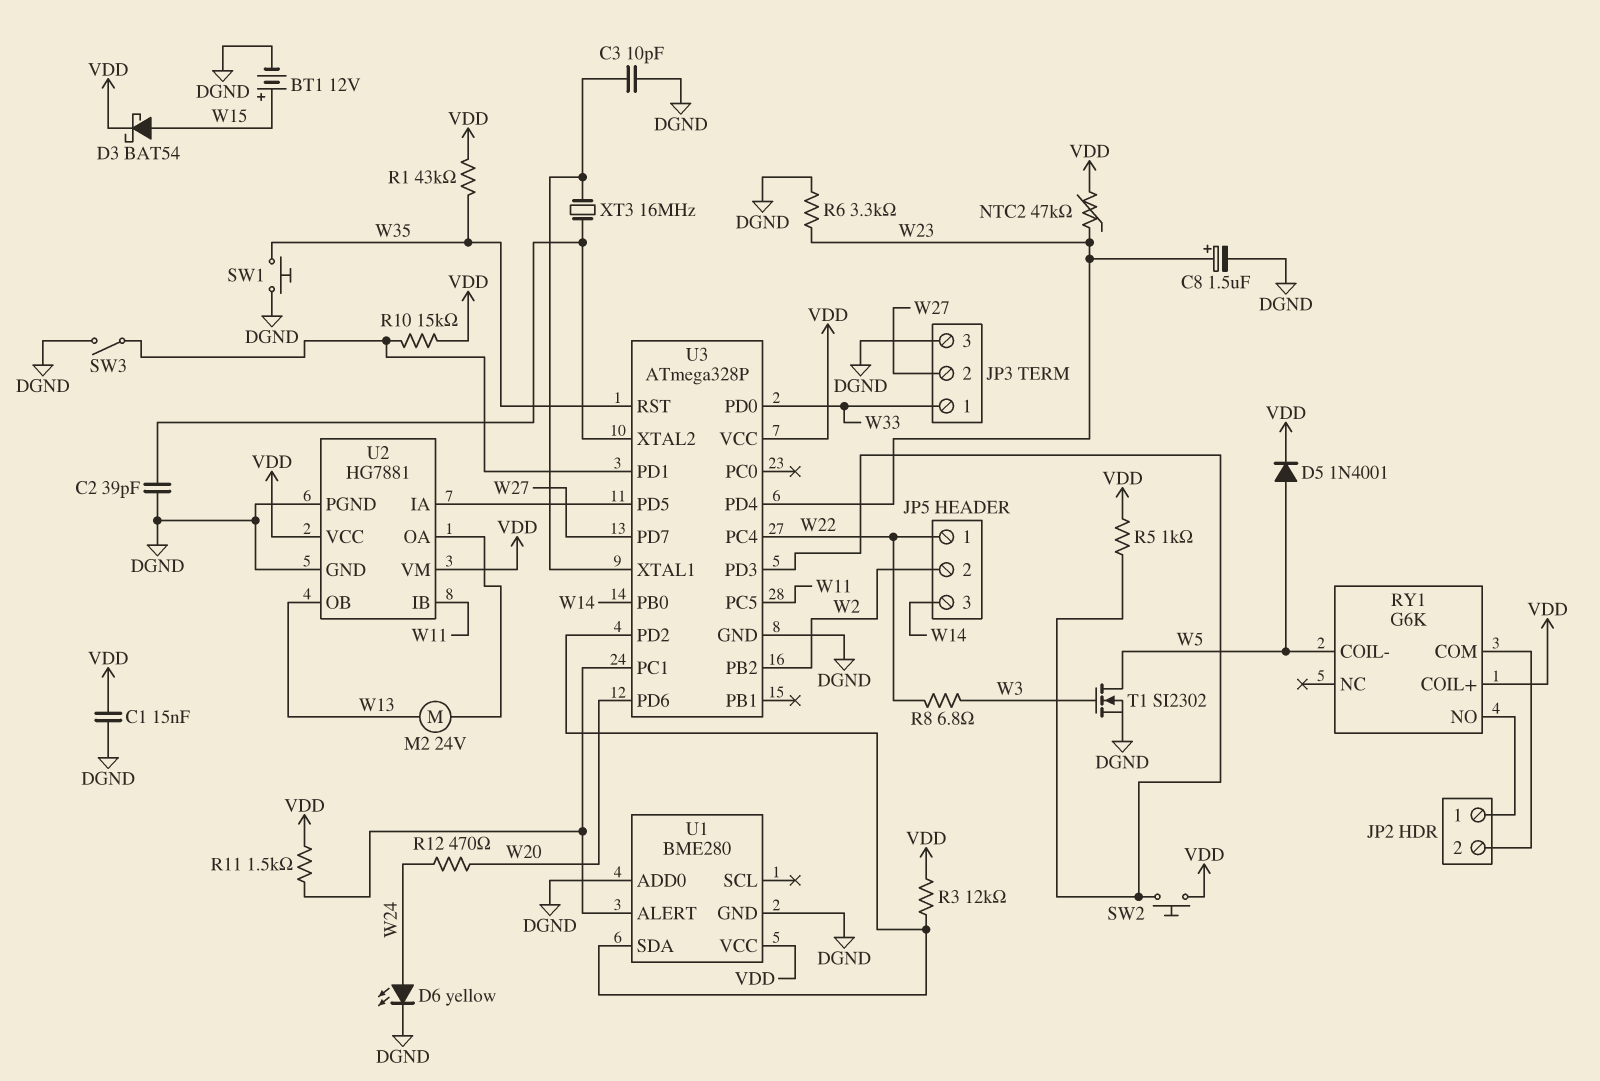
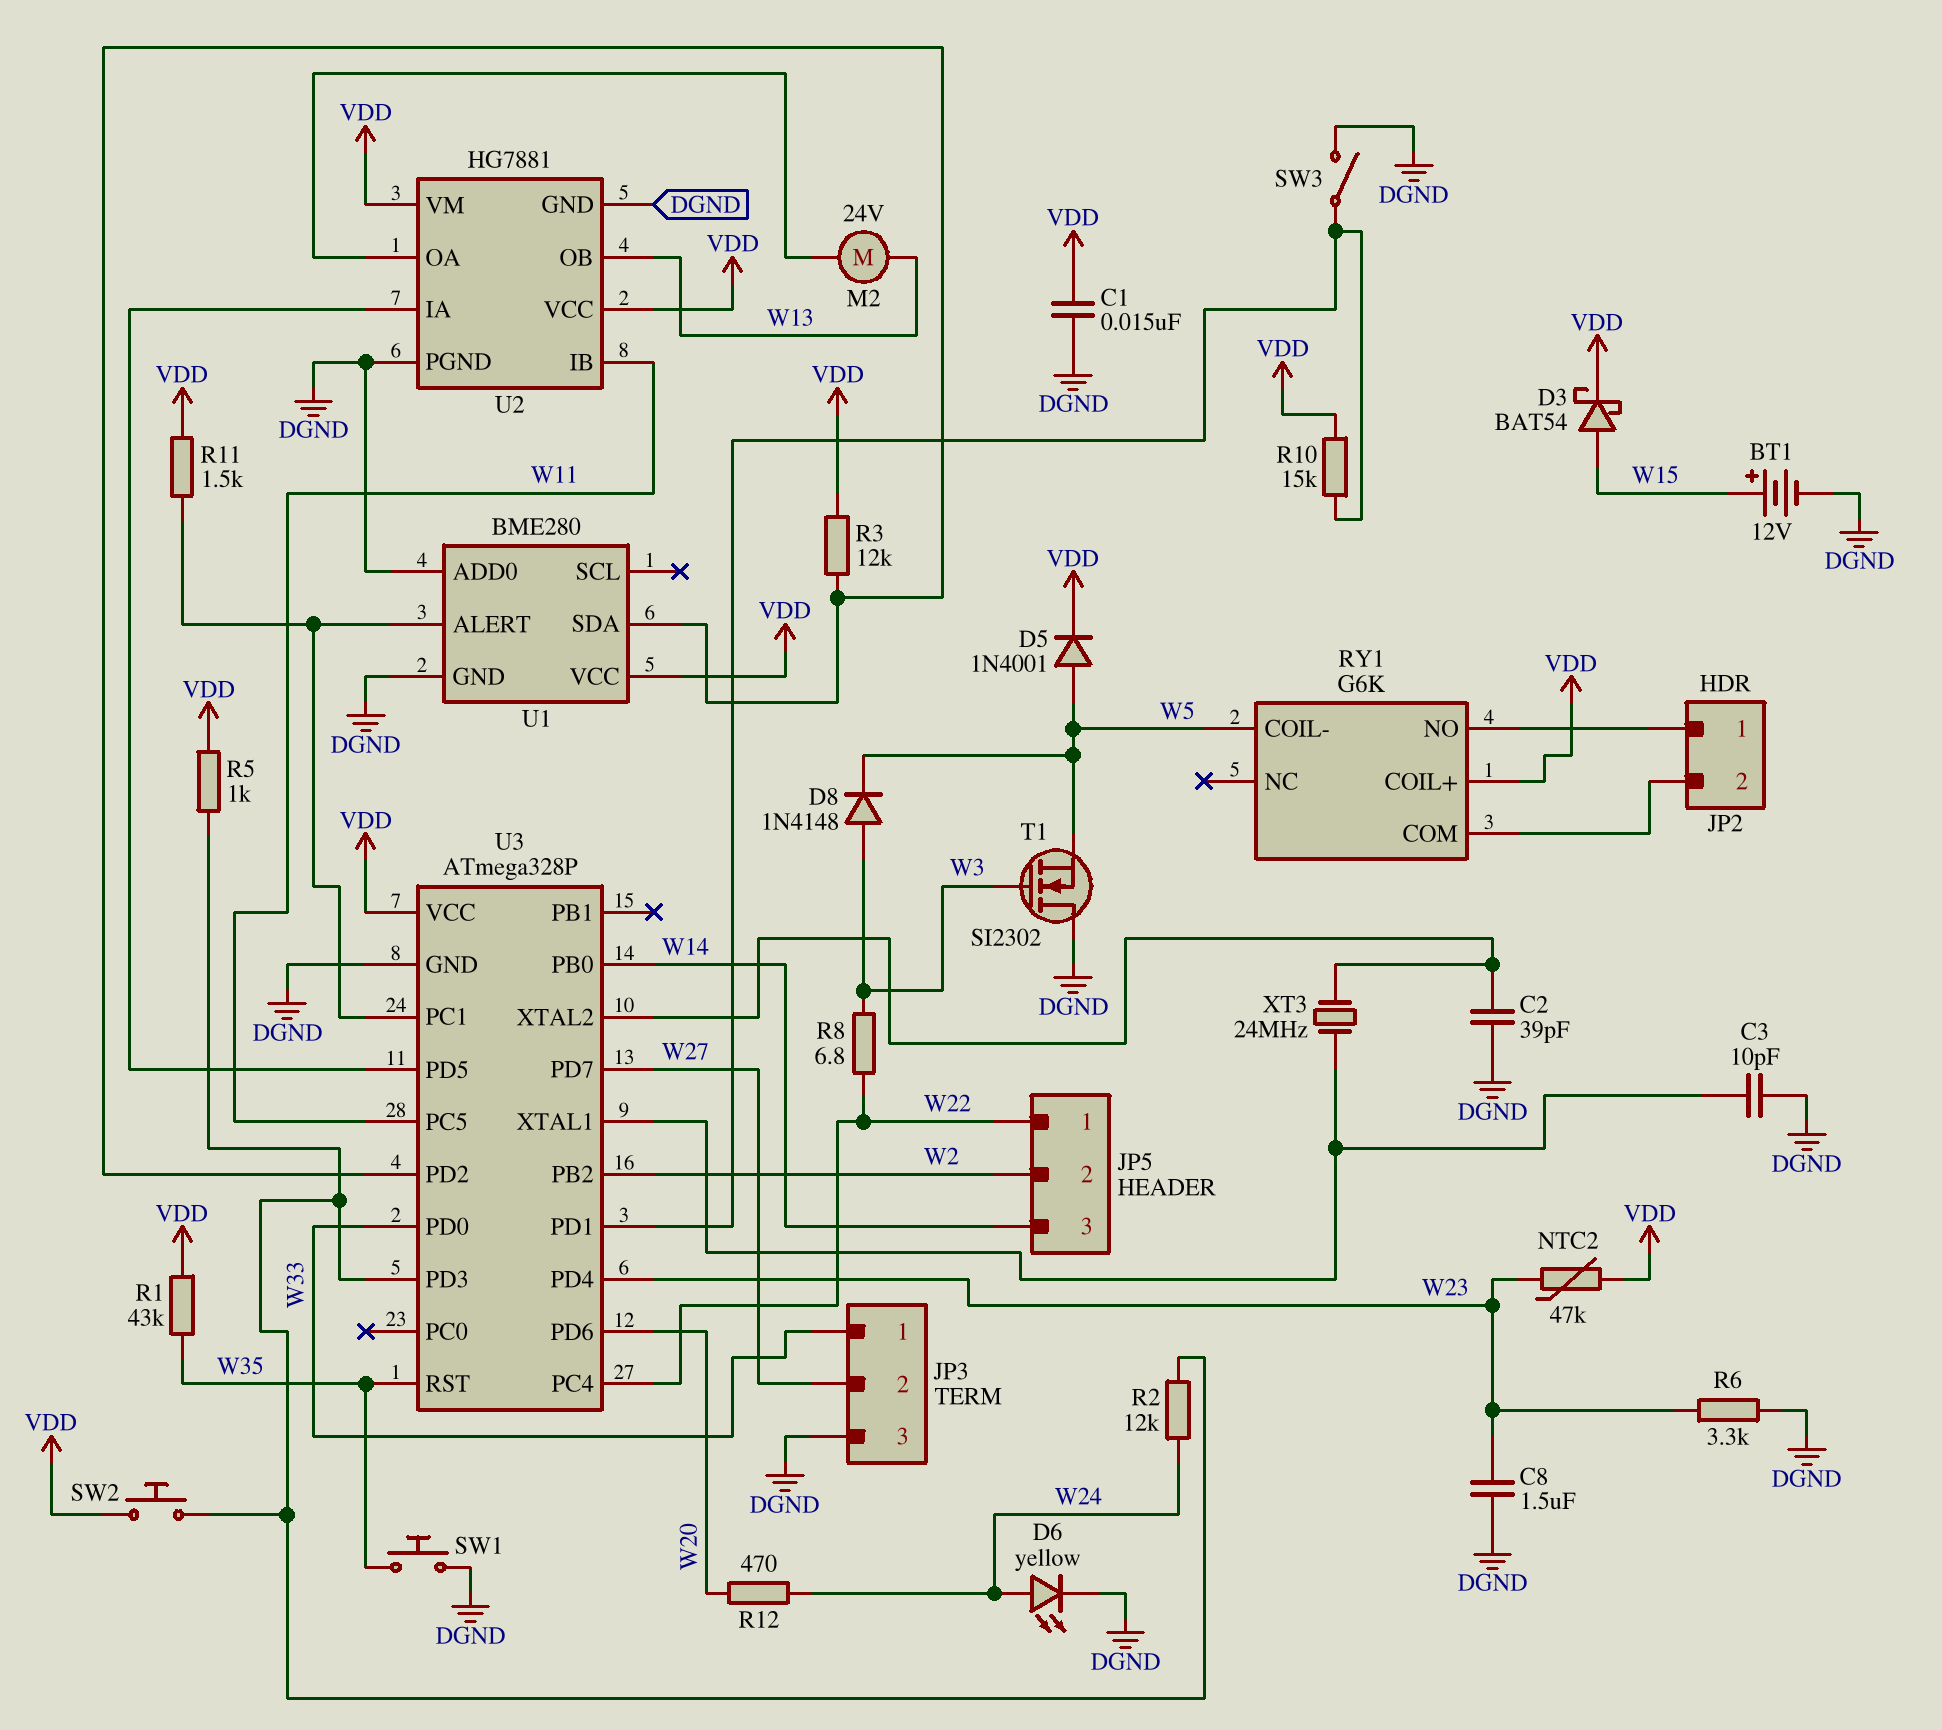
C8: 1.5uF (plus W23, minus DGND) -> 1.5uF (DGND, W23)
D8: none -> diode 1N4148 (A W3, K W5)
R2: none -> 12k (U3/PD3, W24)
T1: NMOS SI2302 (G W3, D W5, S DGND) -> NMOS SI2302 (G W3, D DGND, S W5)
XT3: 16MHz (U3/XTAL1, U3/XTAL2) -> 24MHz (U3/XTAL1, U3/XTAL2)

